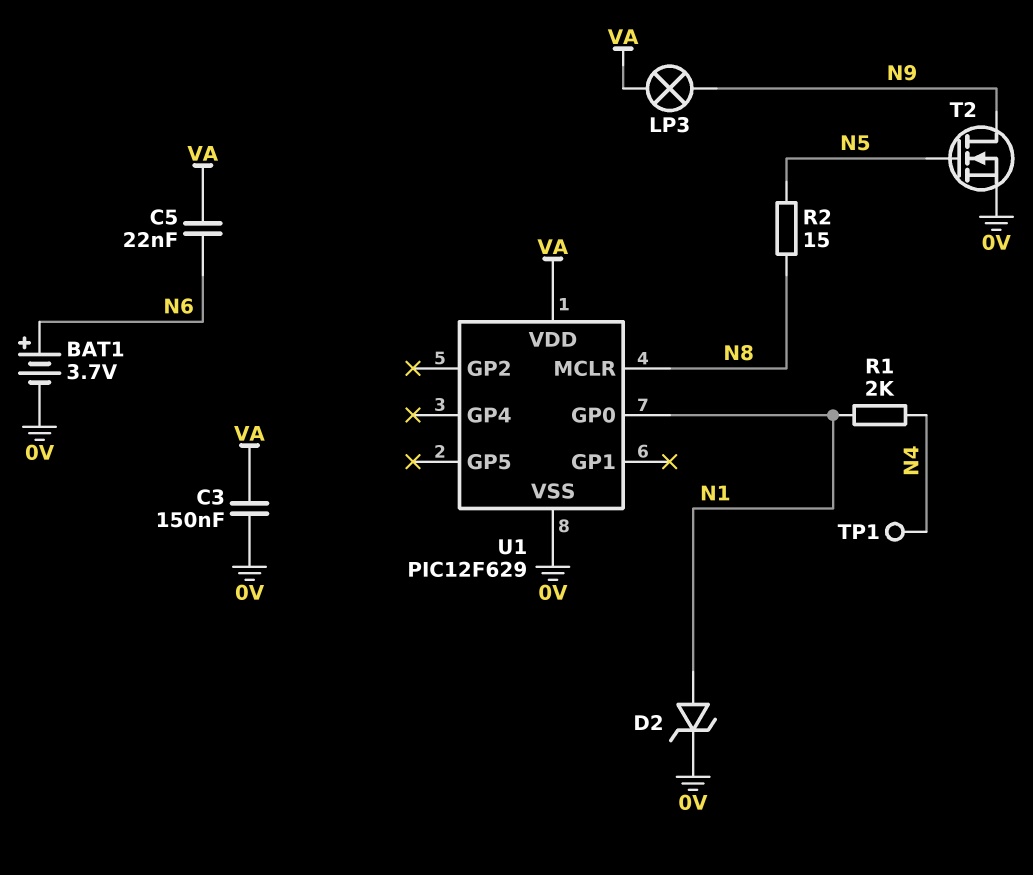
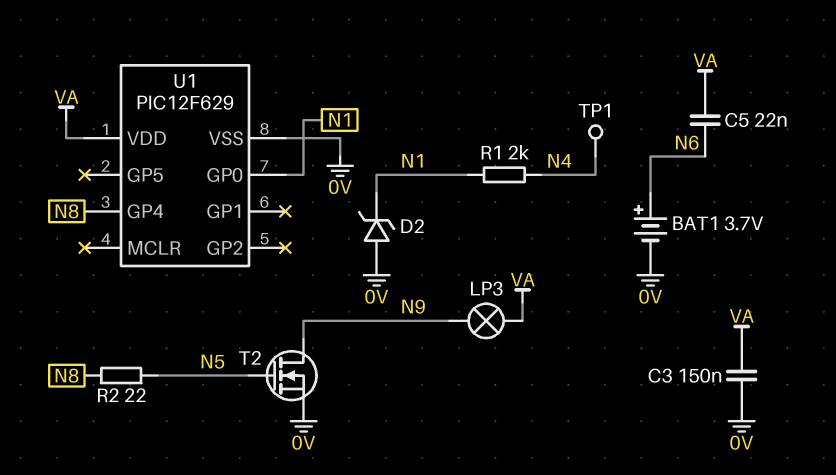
D2: zener (A N1, K 0V) -> zener (A 0V, K N1)
R2: 15 (N5, N8) -> 22 (N5, N8)
U1 pin GP4: none -> N8
U1 pin MCLR: N8 -> none

